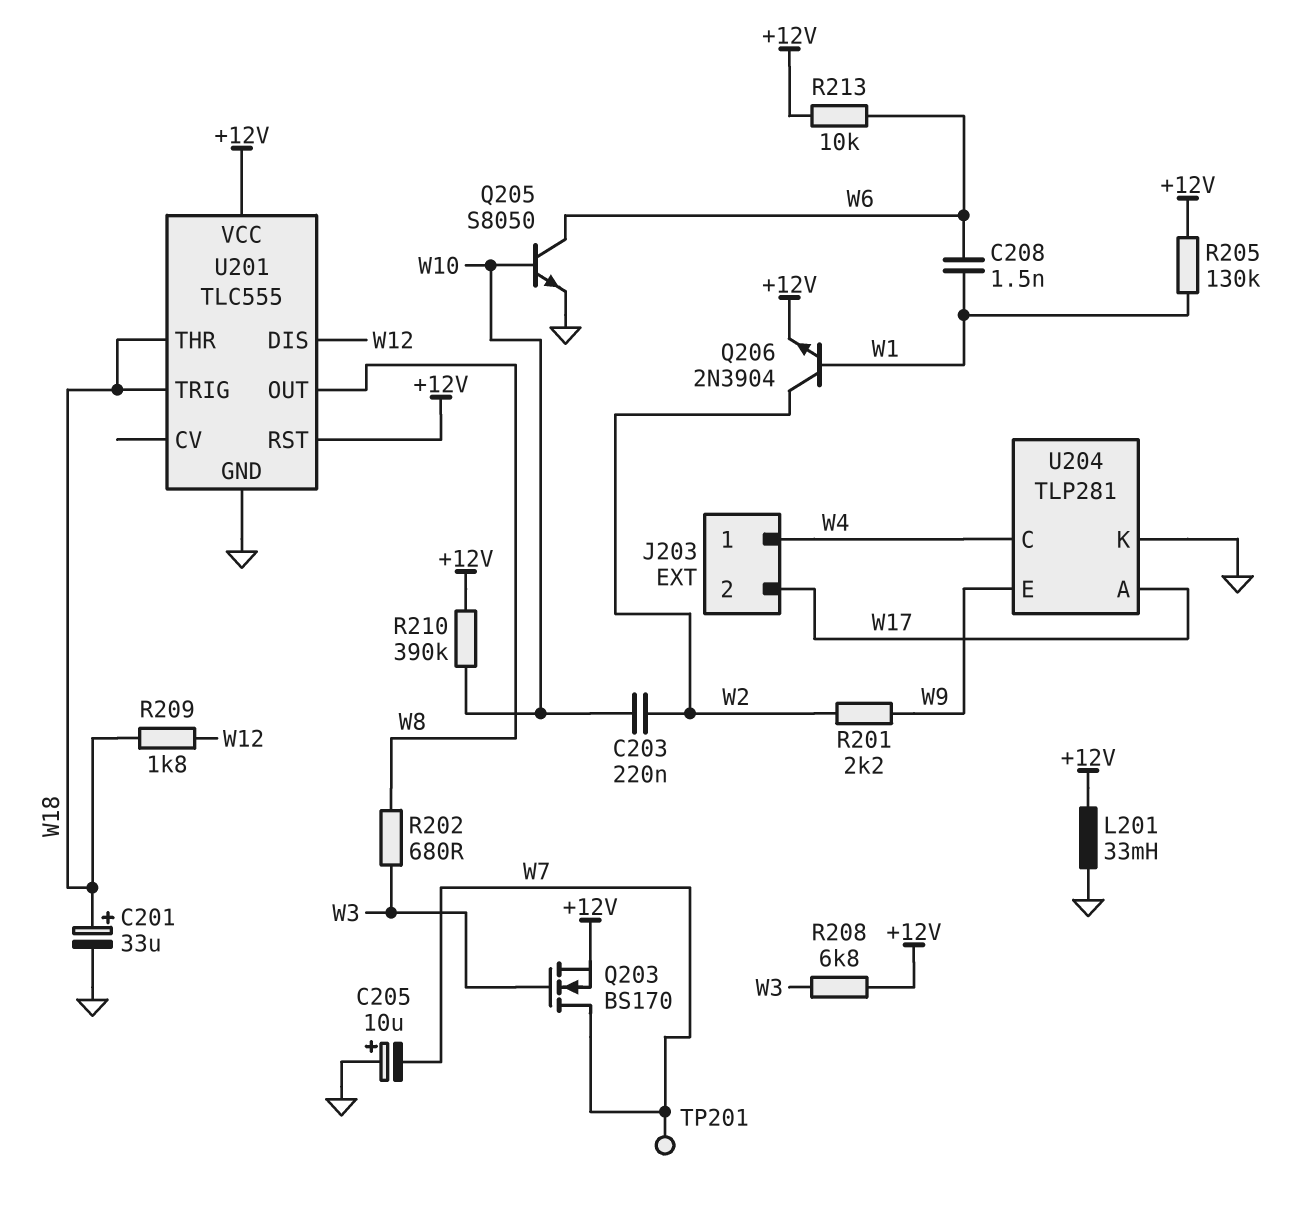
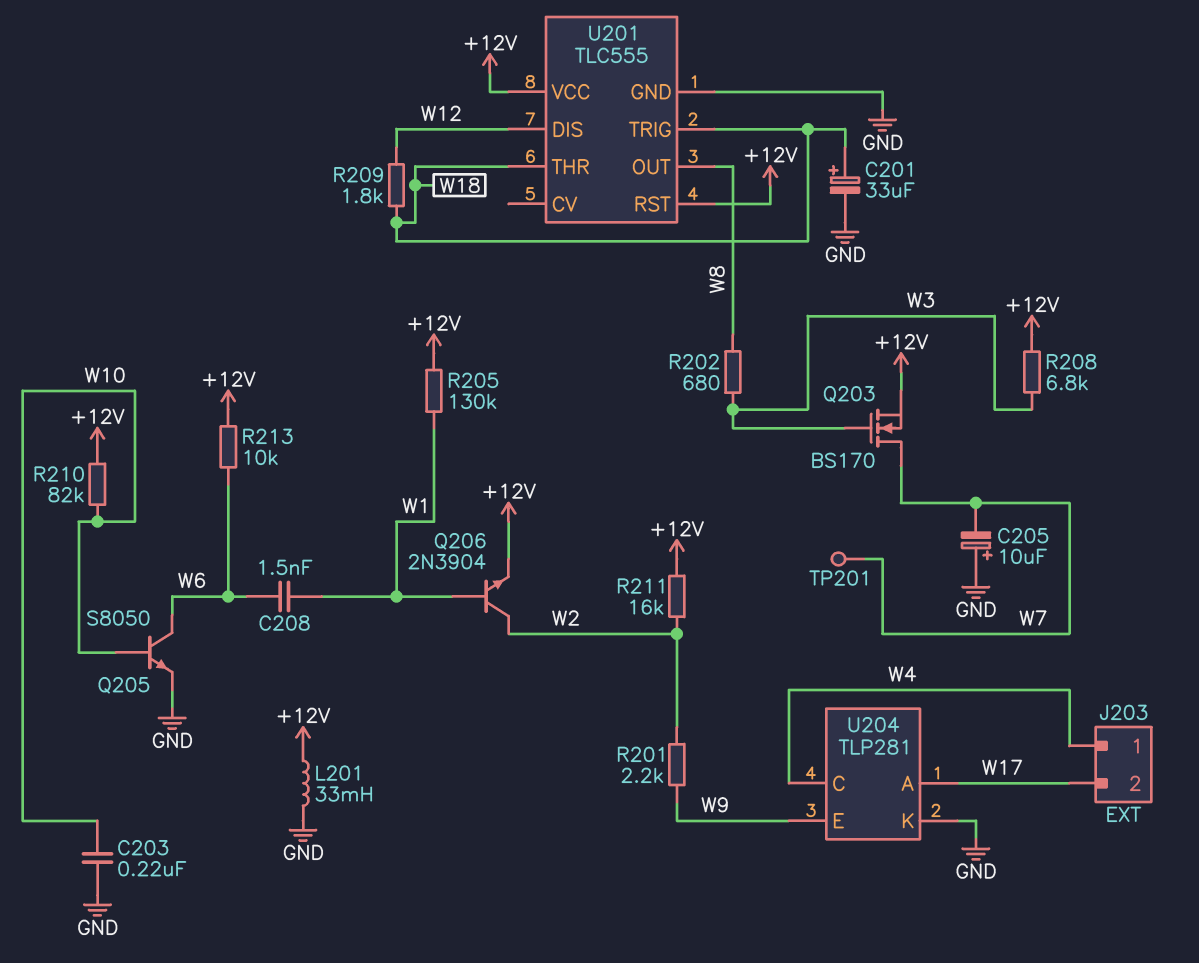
C203: 220nF (W2, W10) -> 220nF (GND, W10)
R210: 390k (+12V, W10) -> 82k (+12V, W10)
R211: none -> 16k (+12V, W2)

